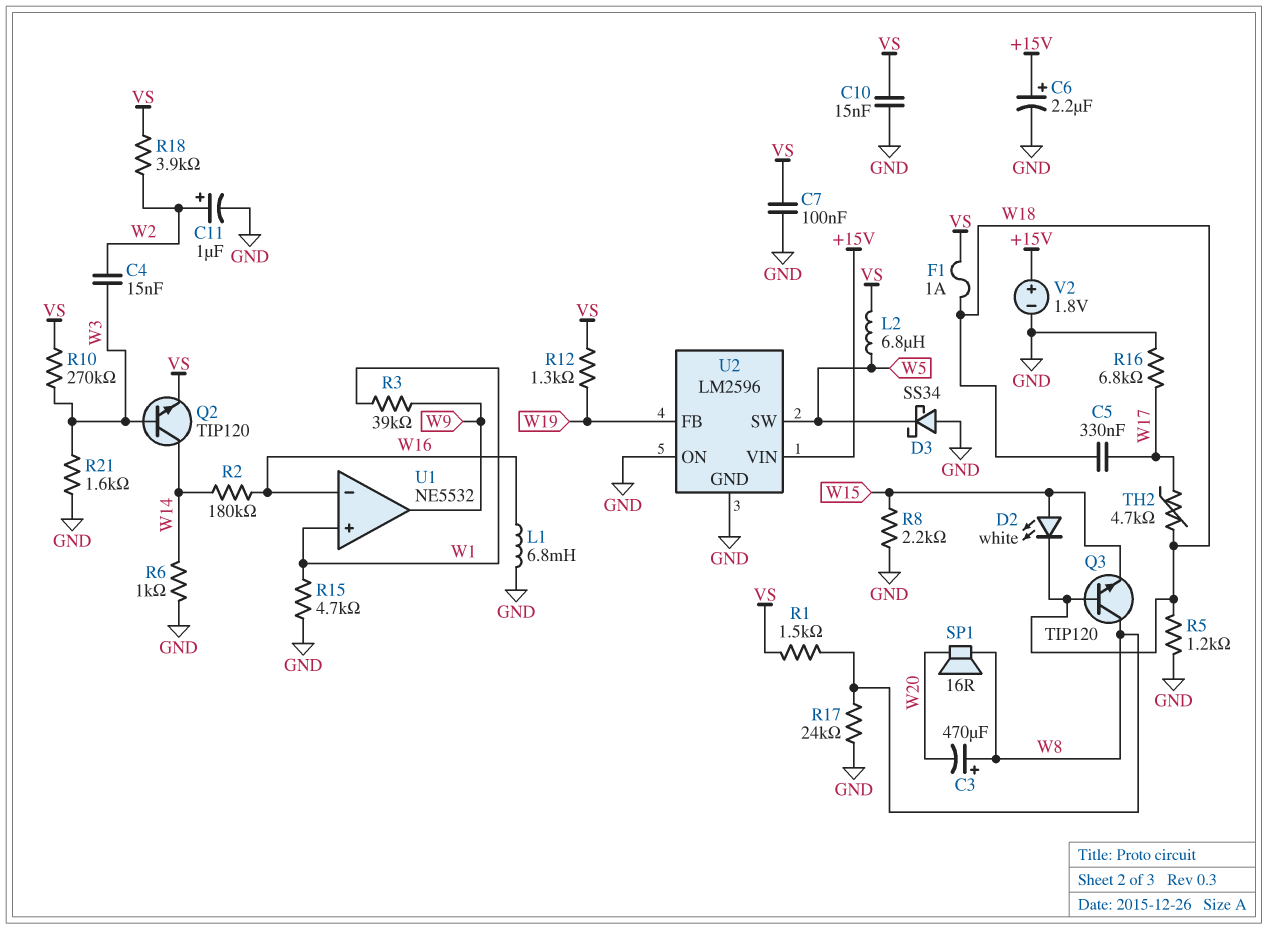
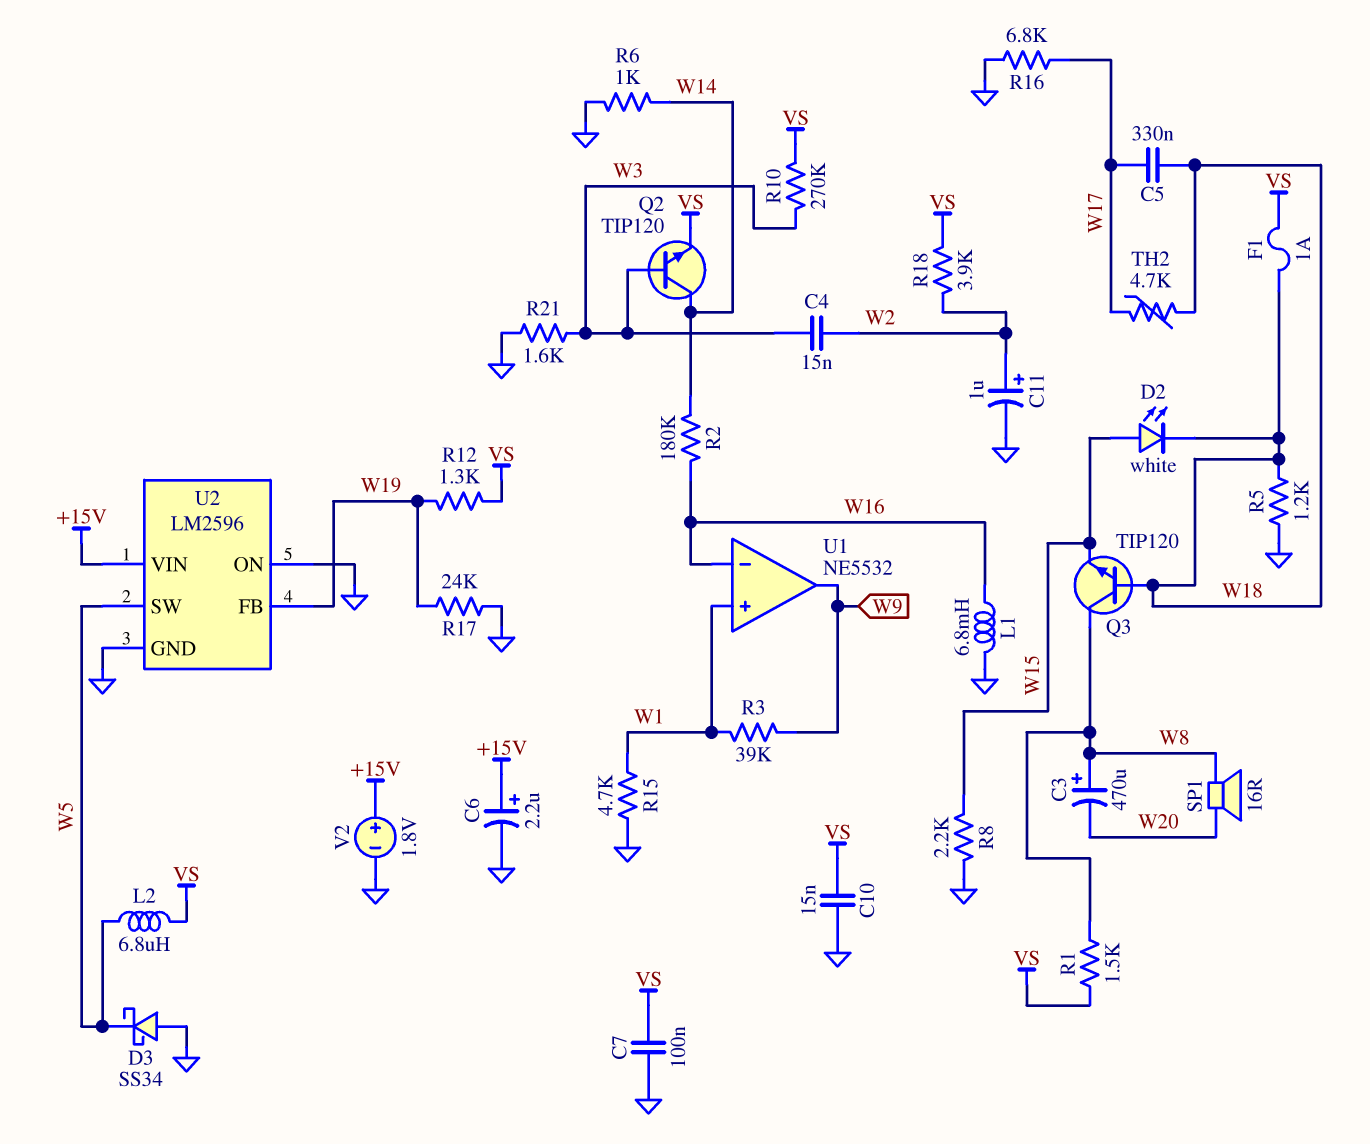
R17: 24k (GND, W8) -> 24k (GND, W19)

